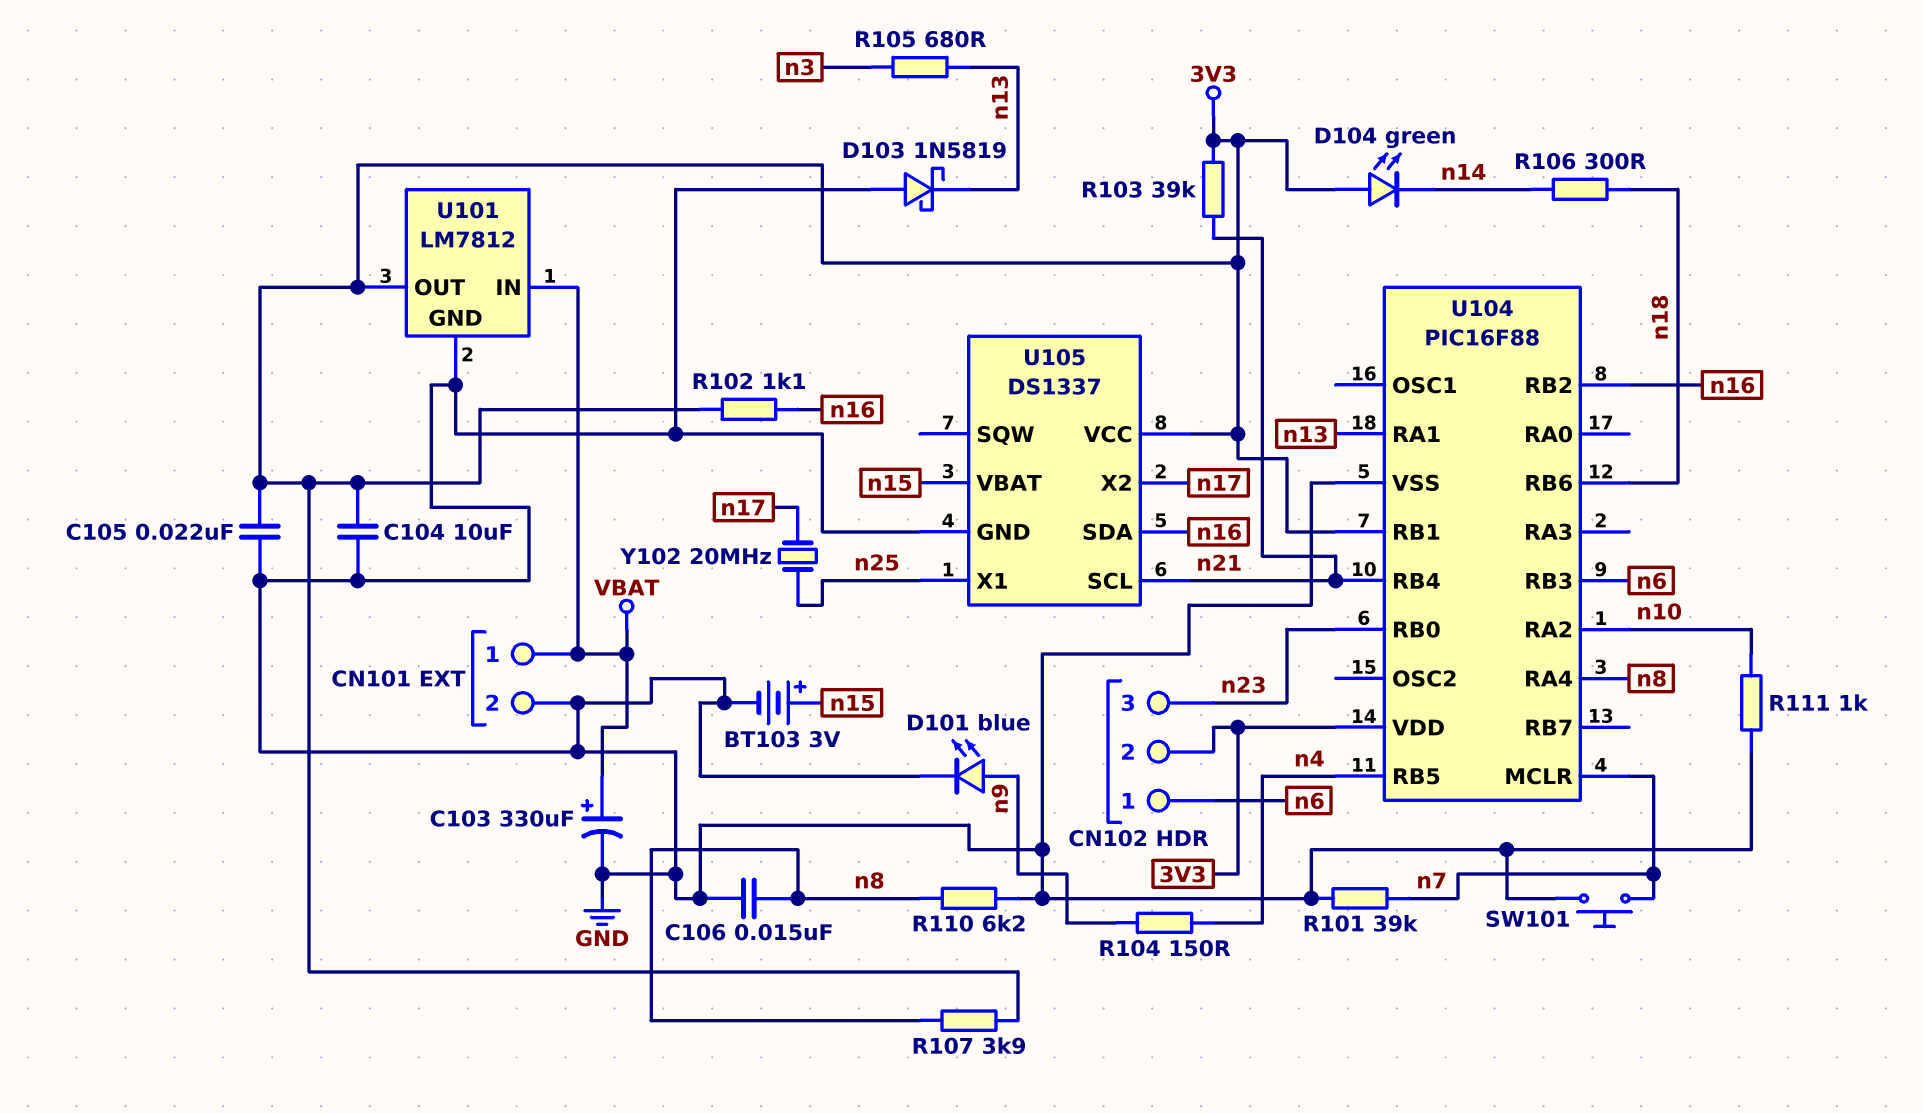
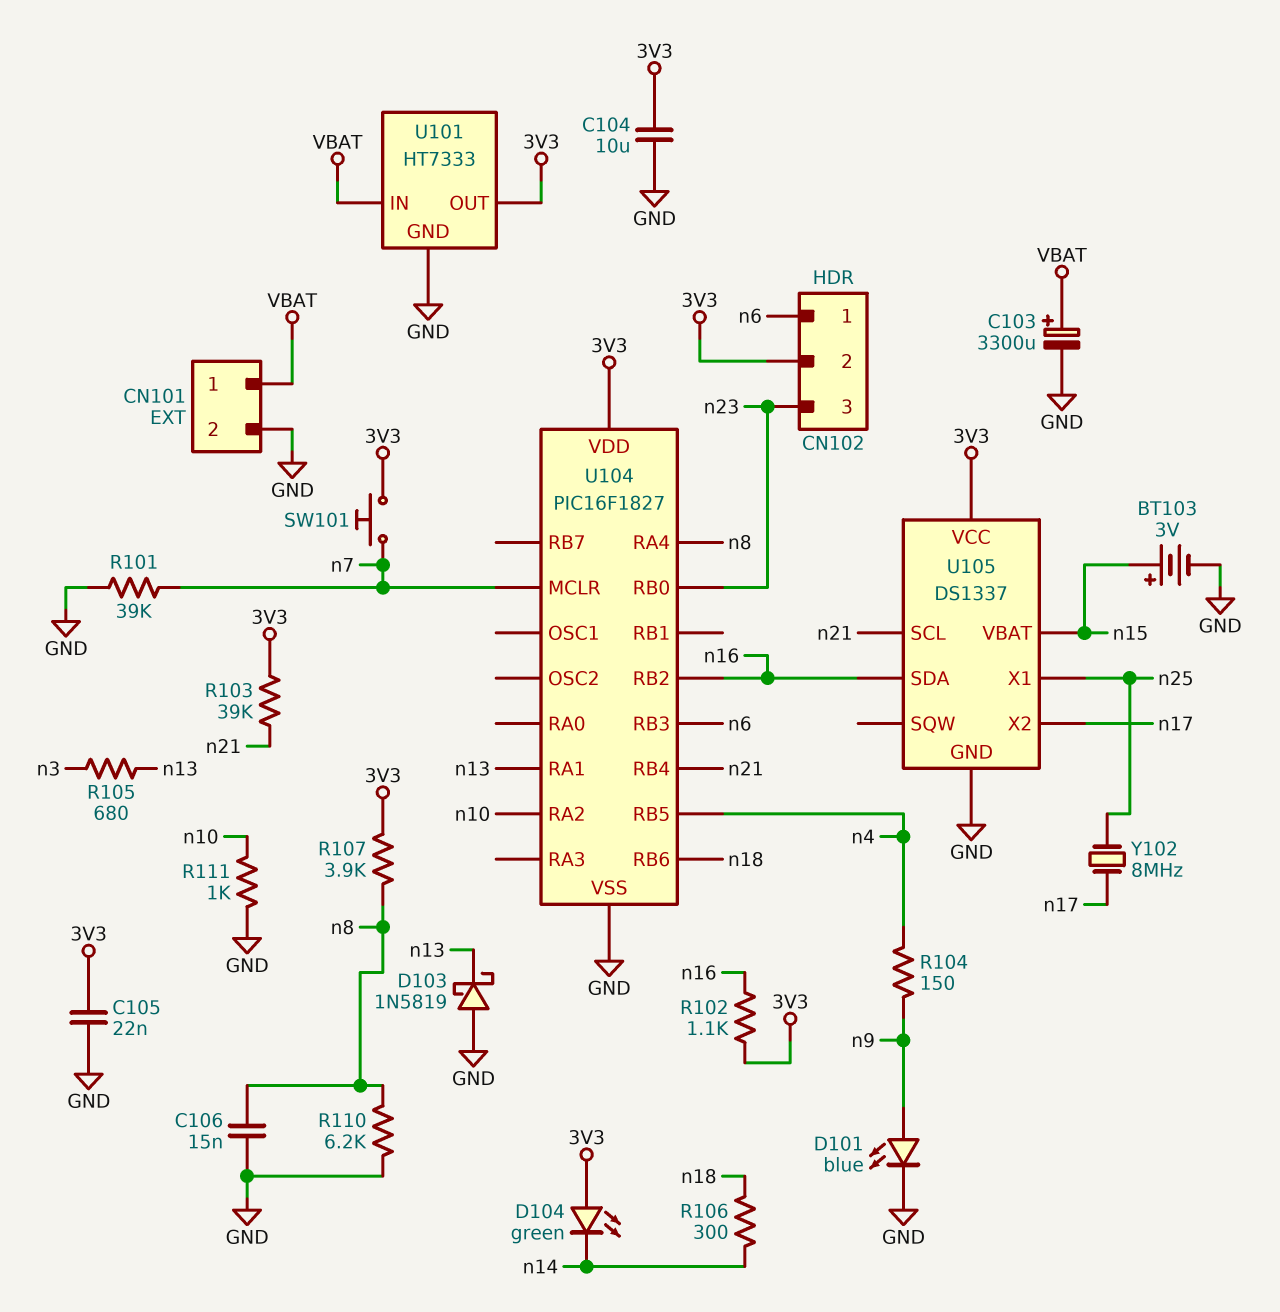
C103: 330uF (plus VBAT, minus GND) -> 3300uF (plus VBAT, minus GND)
SW101: button (GND, n7) -> button (3V3, n7)
U101: LM7812 -> HT7333
U104: PIC16F88 -> PIC16F1827
U104 pin RB1: 3V3 -> none
Y102: 20MHz (n17, n25) -> 8MHz (n17, n25)

